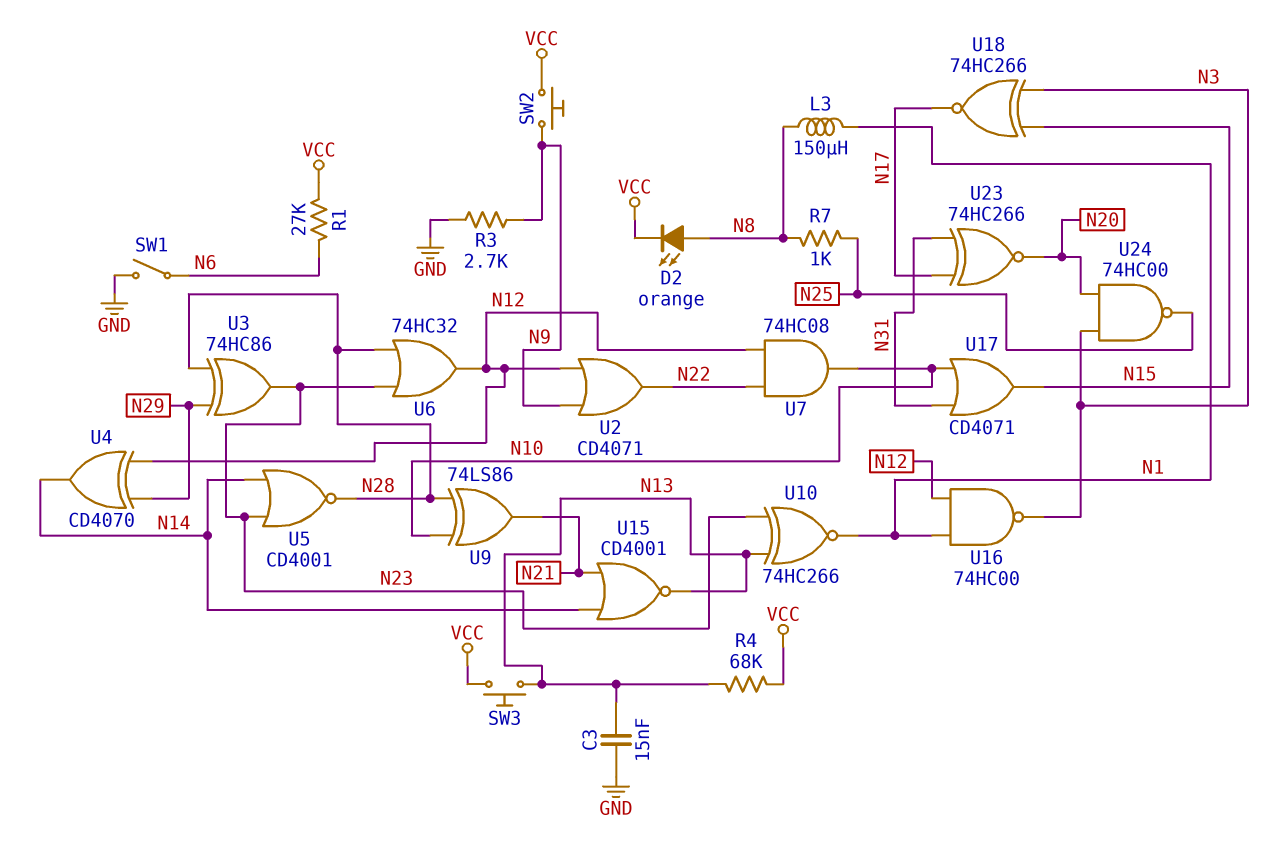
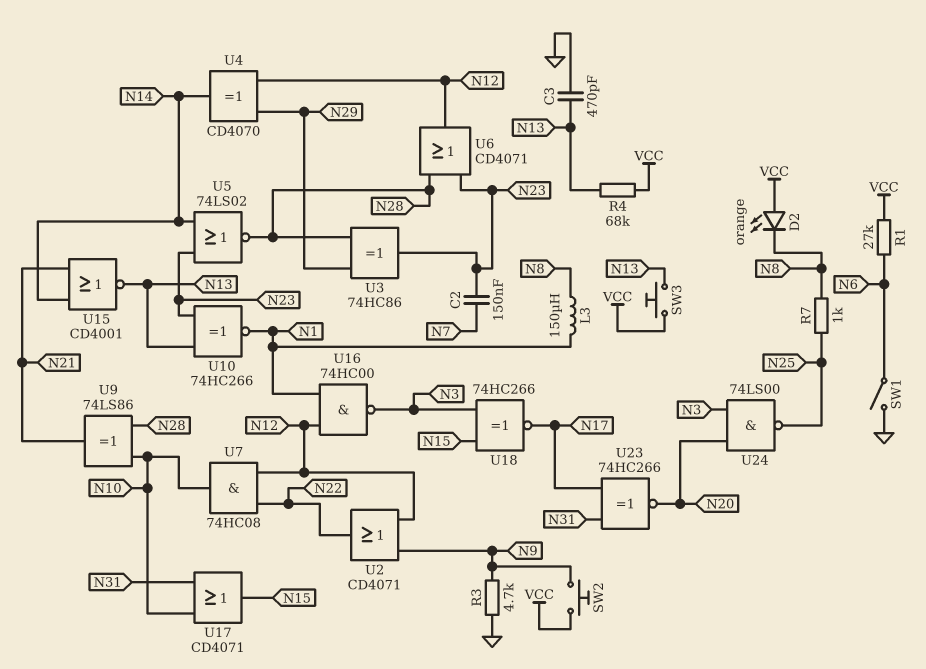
C2: none -> 150nF (N7, N23)
C3: 15nF (GND, N13) -> 470pF (GND, N13)
D2: LED orange (A N8, K VCC) -> LED orange (A VCC, K N8)
R3: 2.7k (GND, N9) -> 4.7k (GND, N9)
U5: NOR CD4001 (in N14, in N23, out N28) -> NOR 74LS02 (in N14, in N23, out N28)
U6: OR 74HC32 (in N23, in N28, out N12) -> OR CD4071 (in N23, in N28, out N12)
U24: NAND 74HC00 (in N3, in N20, out N25) -> NAND 74LS00 (in N3, in N20, out N25)

